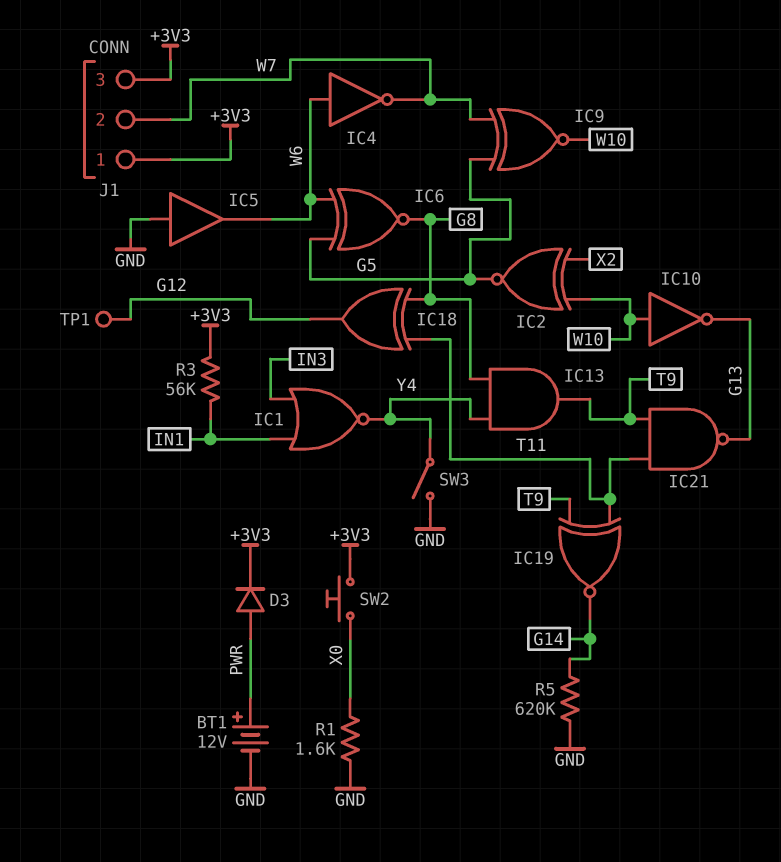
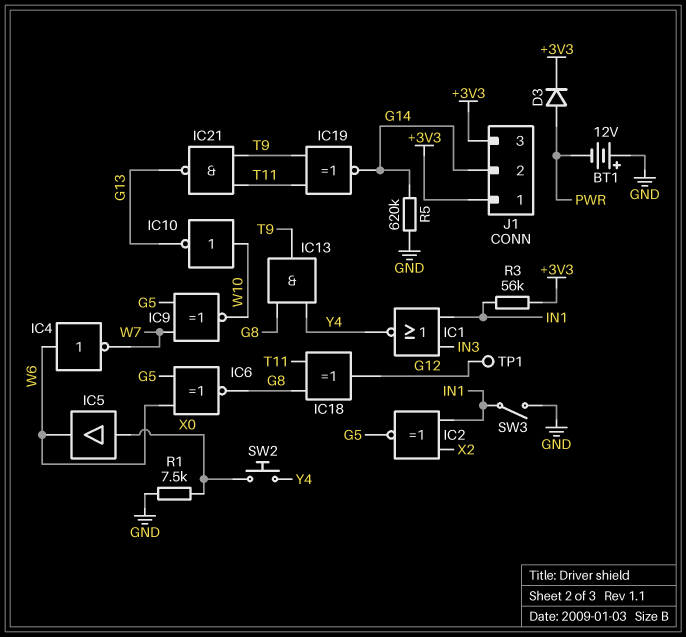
BT1: 12V (plus PWR, minus GND) -> 12V (plus GND, minus PWR)
IC2: XNOR (in W10, in X2, out G5) -> XNOR (in IN1, in X2, out G5)
IC5: buffer (in GND, out W6) -> buffer (in X0, out W6)
J1 pin 2: W7 -> G14
R1: 1.6k (GND, X0) -> 7.5k (GND, X0)
SW2: button (+3V3, X0) -> button (X0, Y4)
SW3: switch (GND, Y4) -> switch (GND, IN1)

